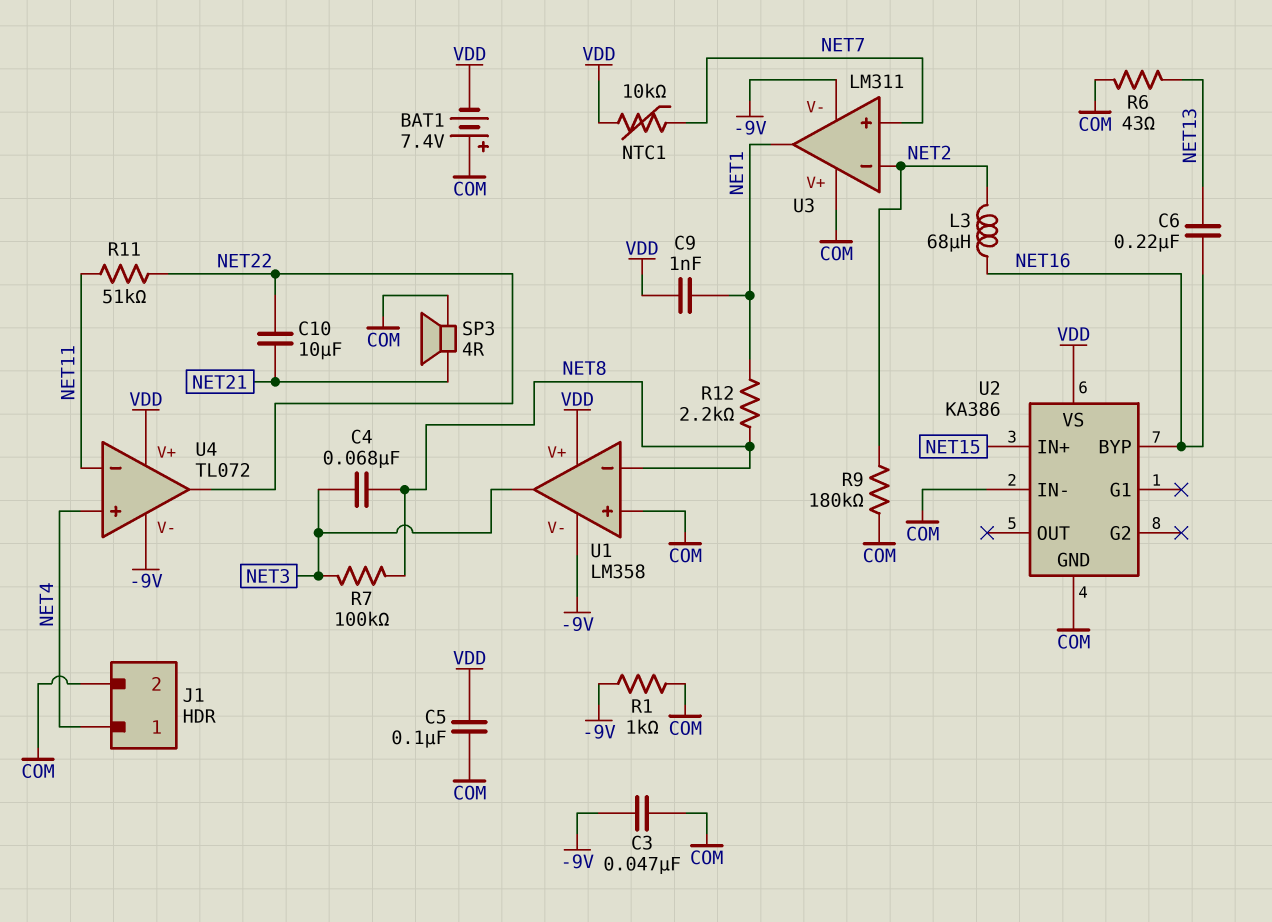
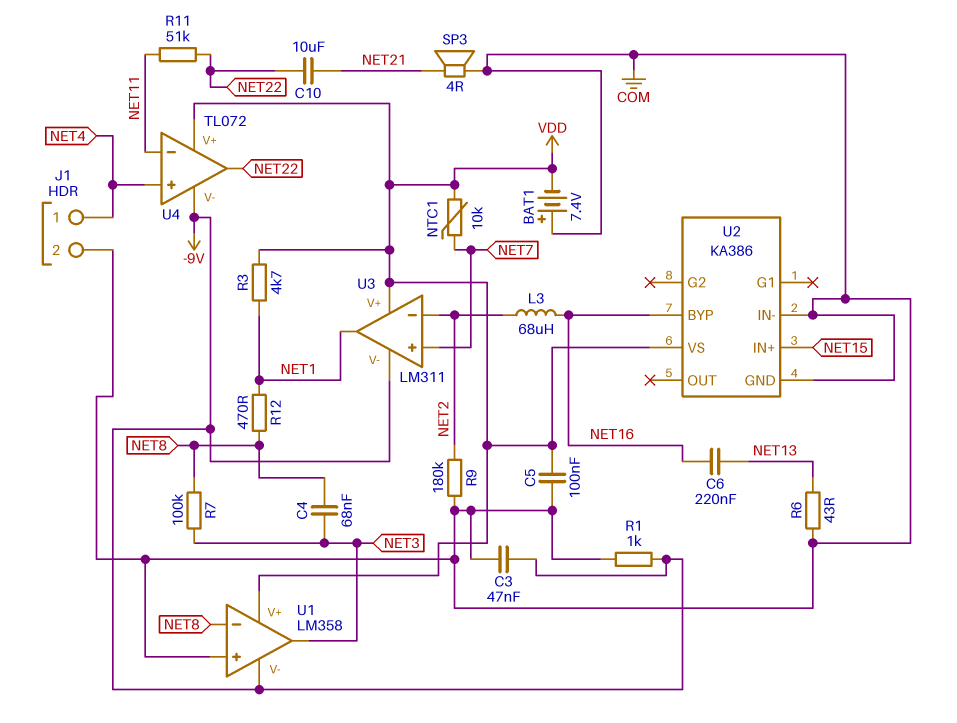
C9: 1nF (NET1, VDD) -> none
R3: none -> 4.7k (NET1, VDD)
R12: 2.2k (NET1, NET8) -> 470 (NET1, NET8)
U3 pin V+: COM -> VDD

